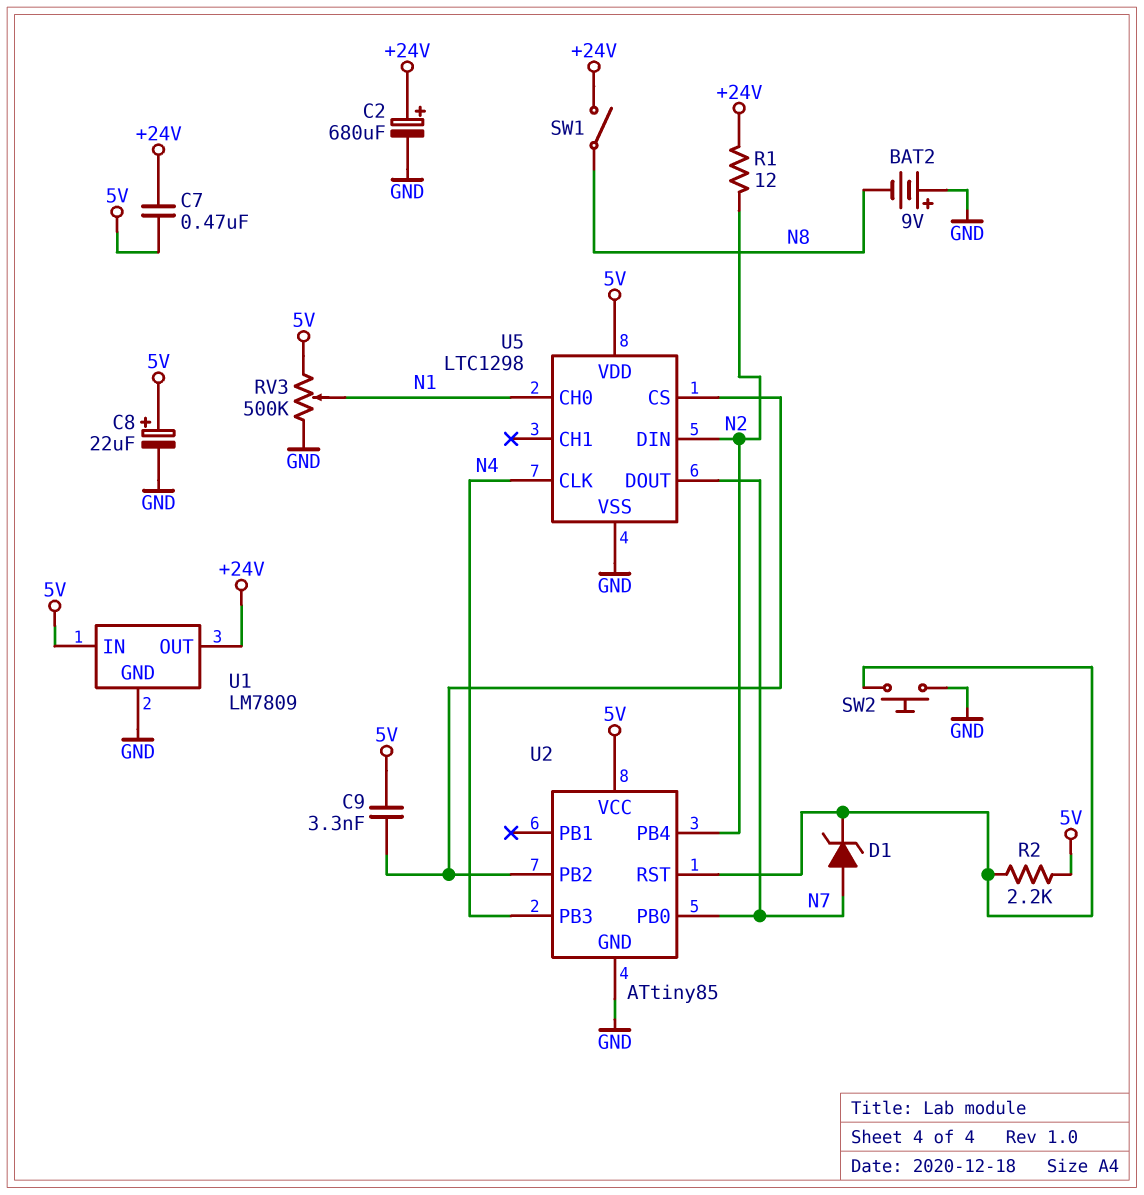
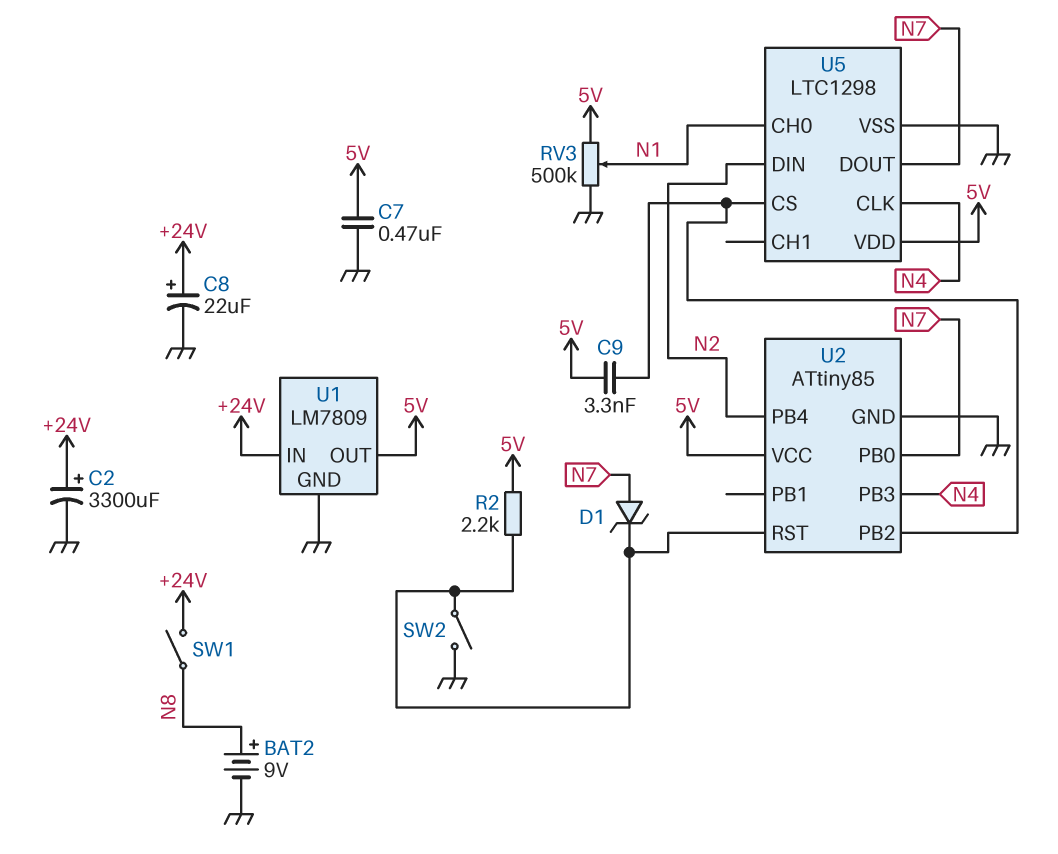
BAT2: 9V (plus GND, minus N8) -> 9V (plus N8, minus GND)
C2: 680uF (plus +24V, minus GND) -> 3300uF (plus +24V, minus GND)
C7: 470nF (+24V, 5V) -> 470nF (5V, GND)
C8: 22uF (plus 5V, minus GND) -> 22uF (plus +24V, minus GND)
R1: 12 (+24V, N2) -> none
SW2: button (GND, U2/RST) -> switch (GND, U2/RST)
U1 pin IN: 5V -> +24V
U1 pin OUT: +24V -> 5V

